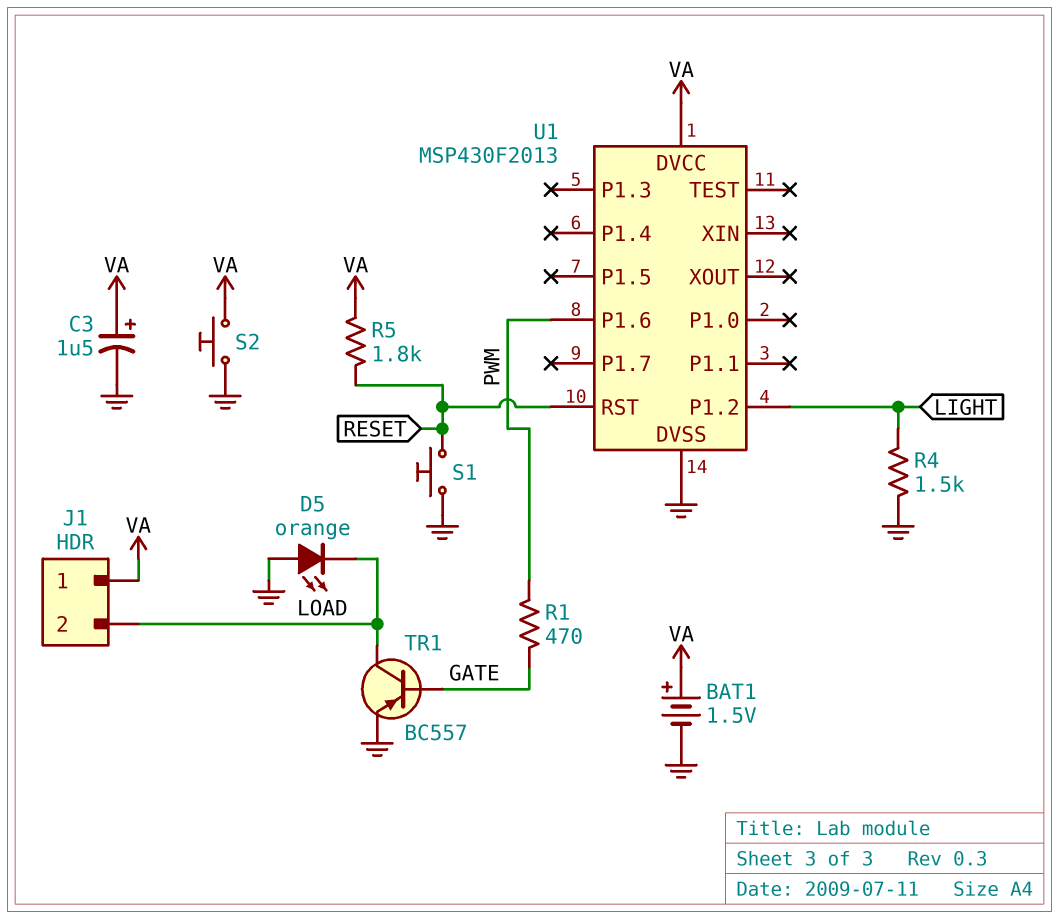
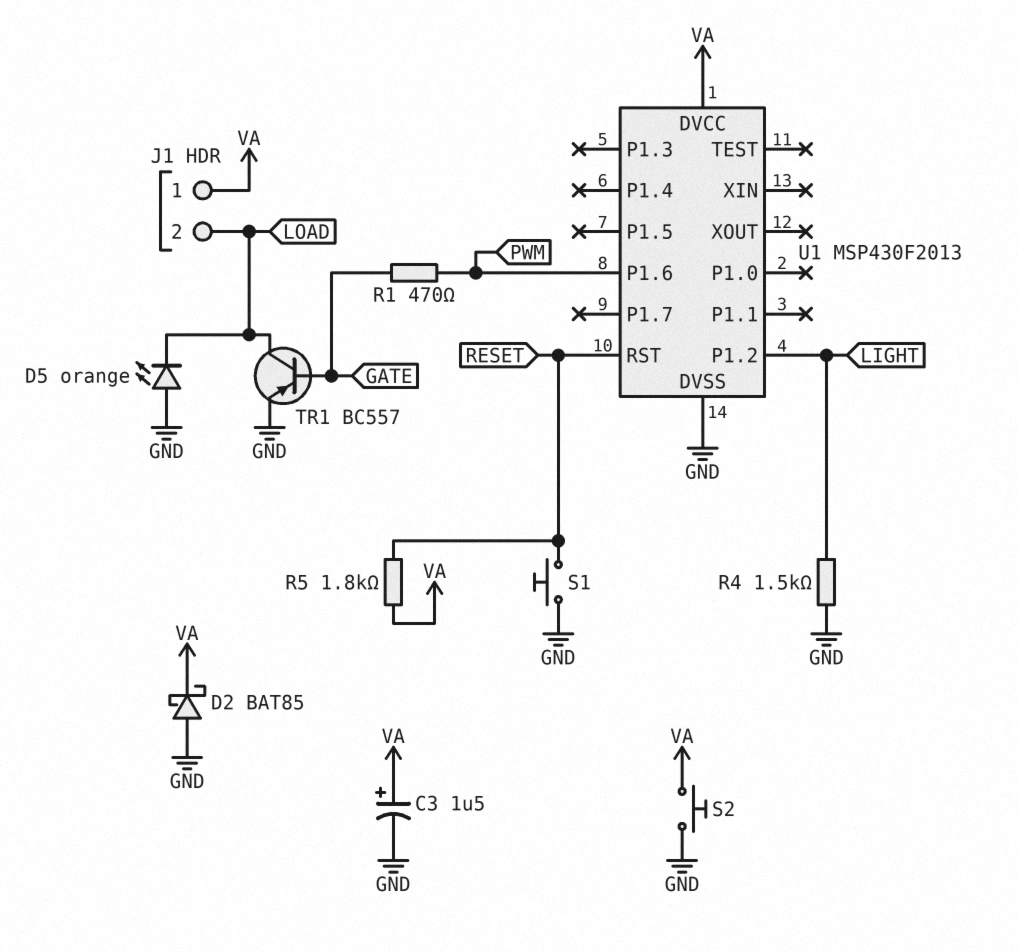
BAT1: 1.5V (plus VA, minus GND) -> none
D2: none -> schottky BAT85 (A GND, K VA)

